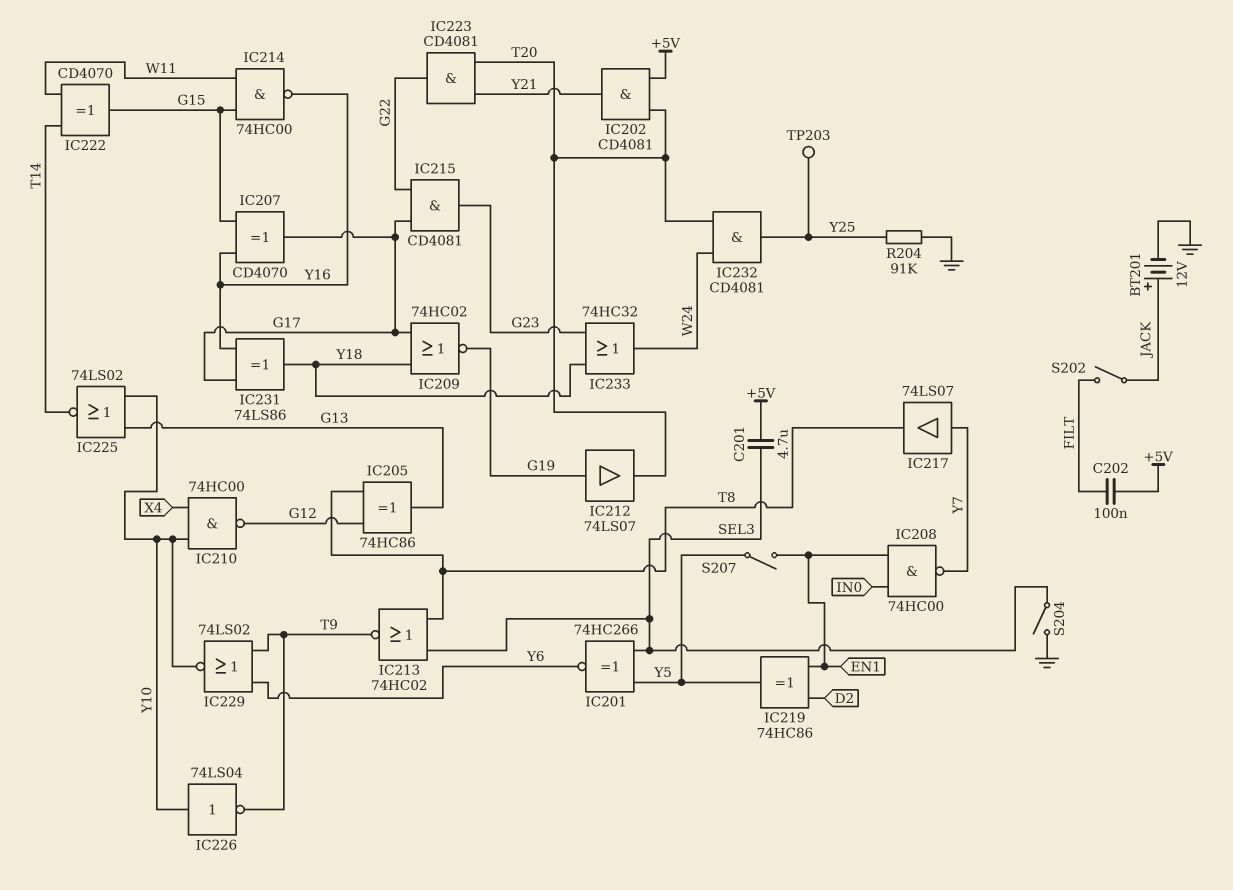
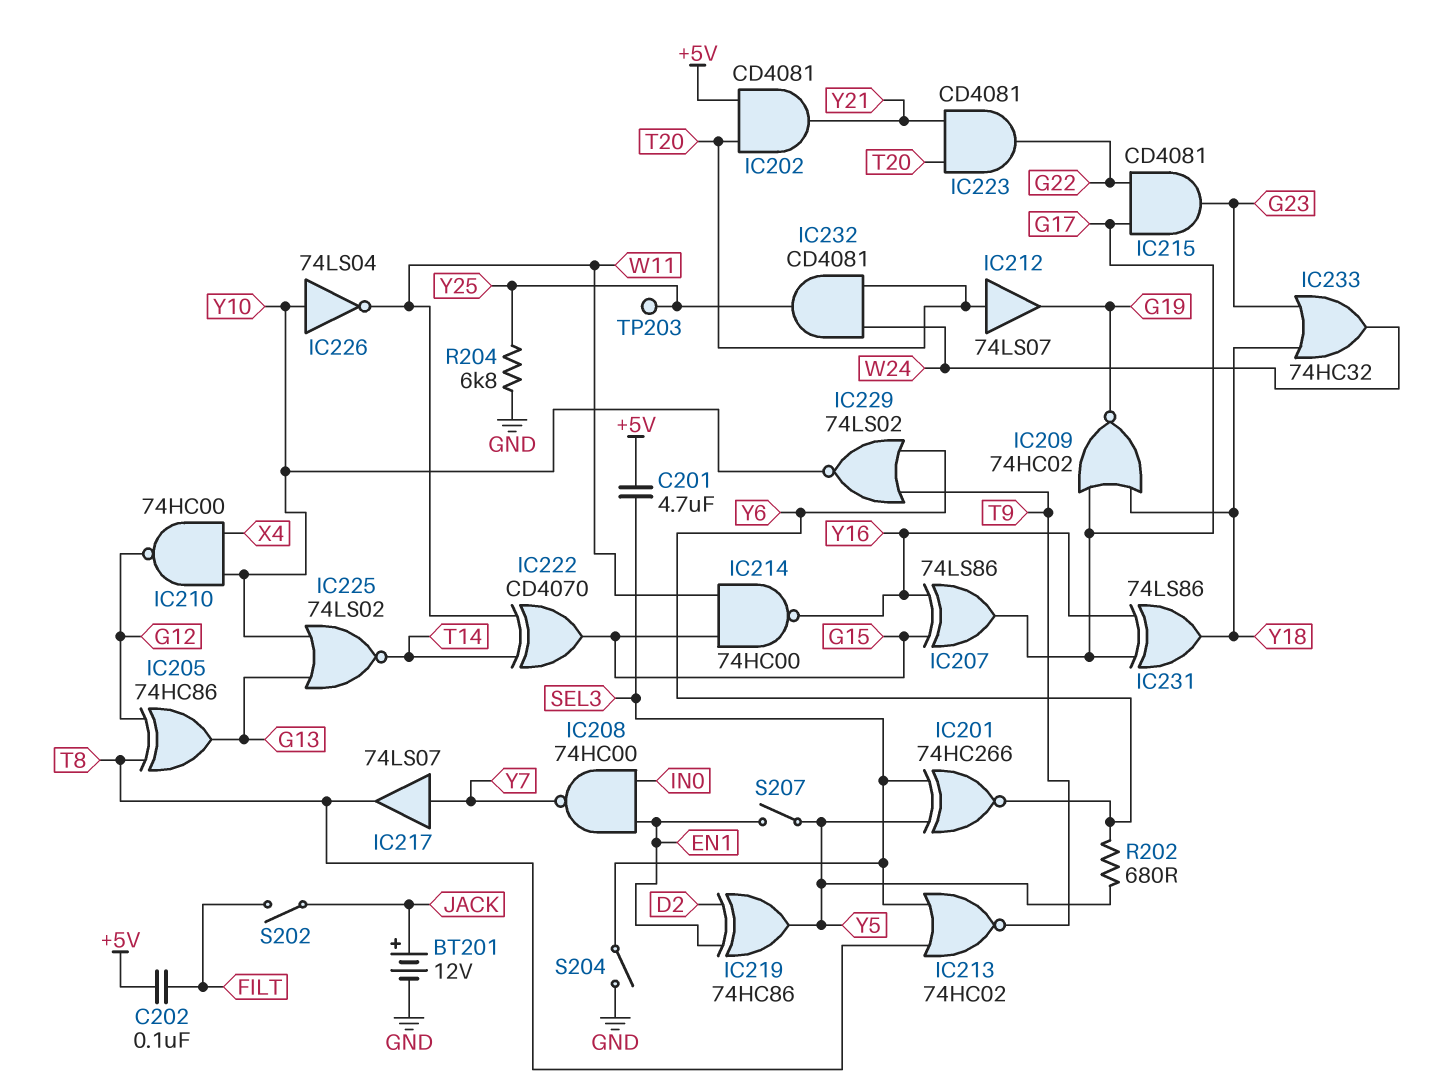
IC207: XOR CD4070 (in G15, in Y16, out G17) -> XOR 74LS86 (in G15, in Y16, out G17)
IC212: buffer 74LS07 (in G19, out T20) -> buffer 74LS07 (in T20, out G19)
IC226: NOT 74LS04 (in Y10, out T9) -> NOT 74LS04 (in Y10, out W11)
R202: none -> 680 (Y5, Y6)
R204: 91k (GND, Y25) -> 6.8k (GND, Y25)

